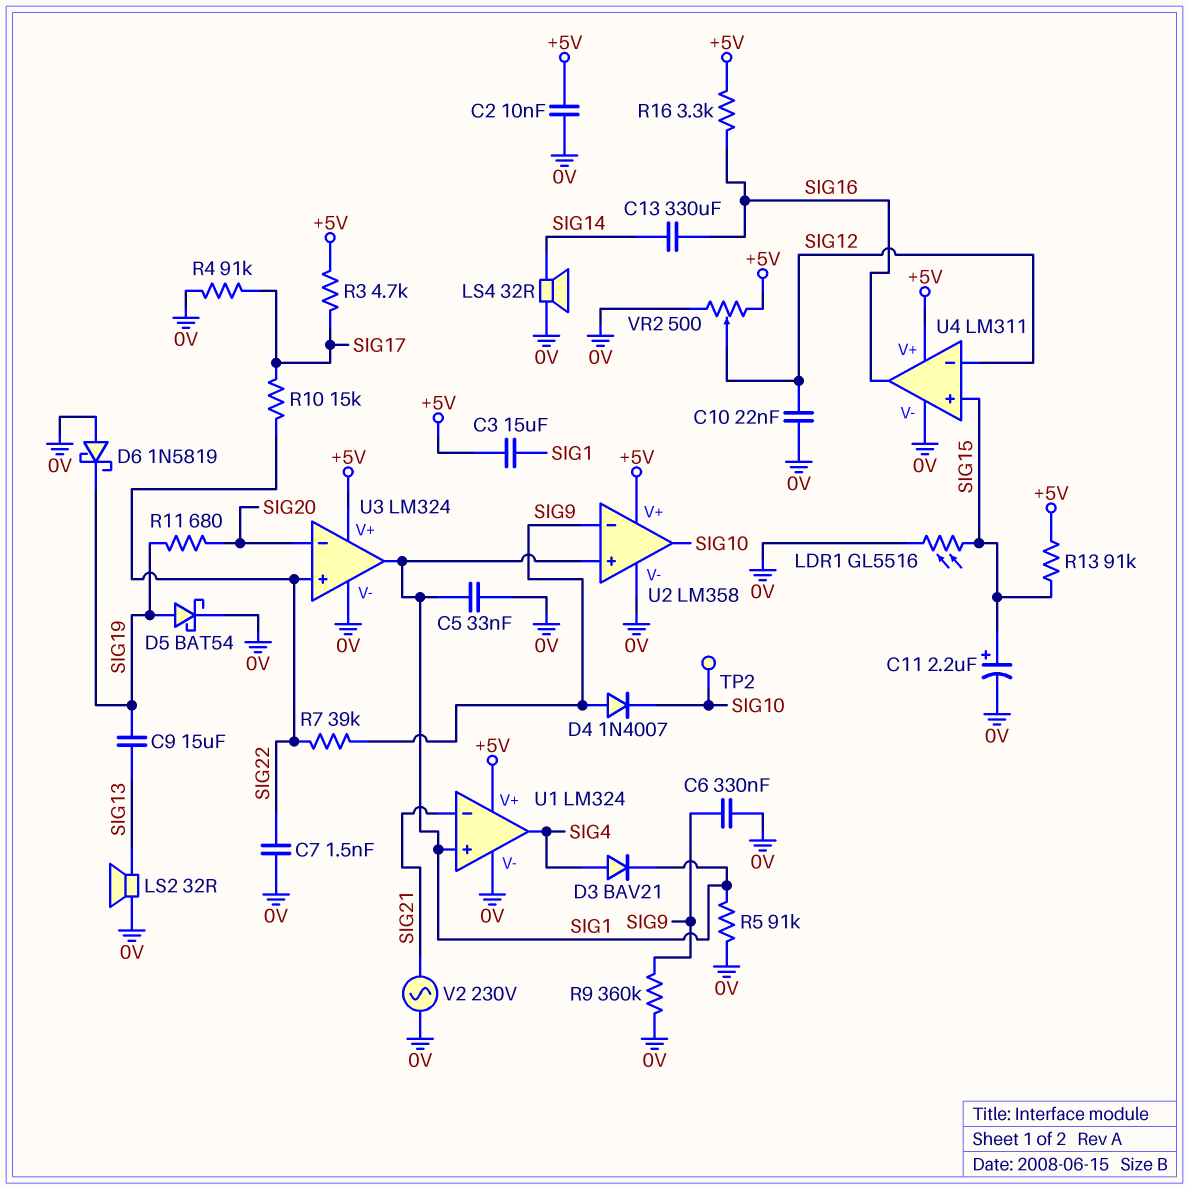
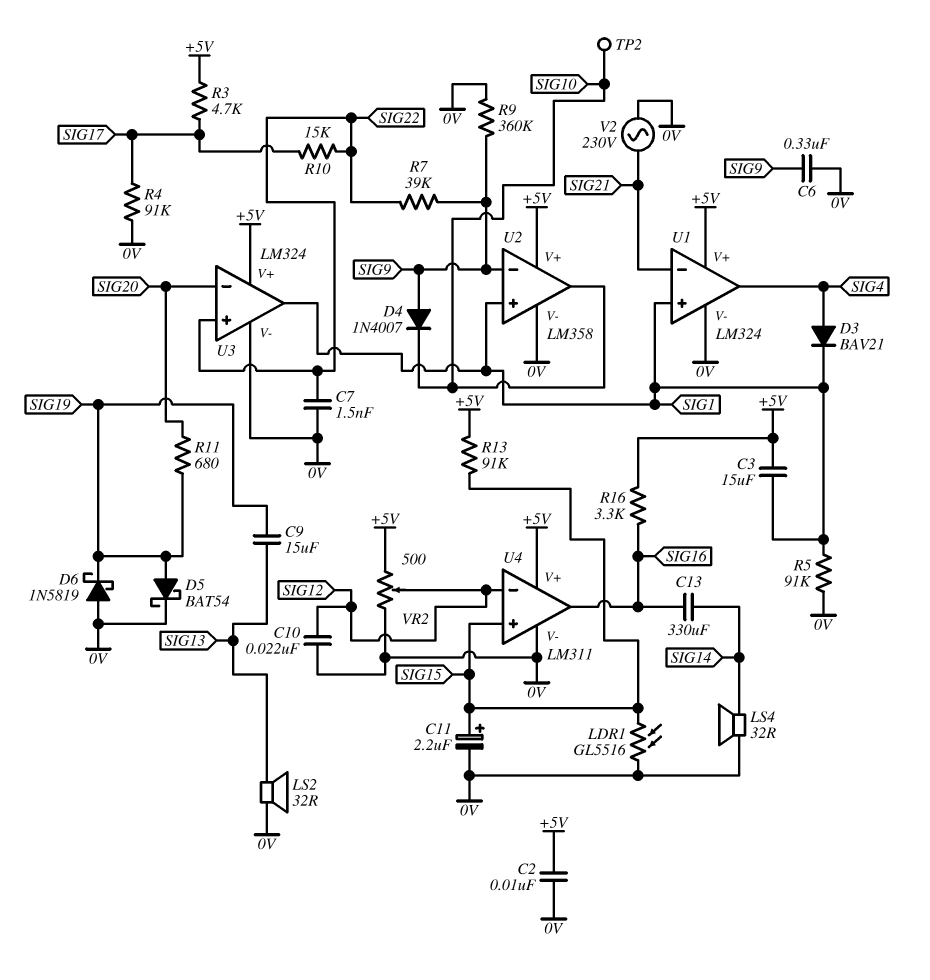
C5: 33nF (0V, SIG1) -> none

